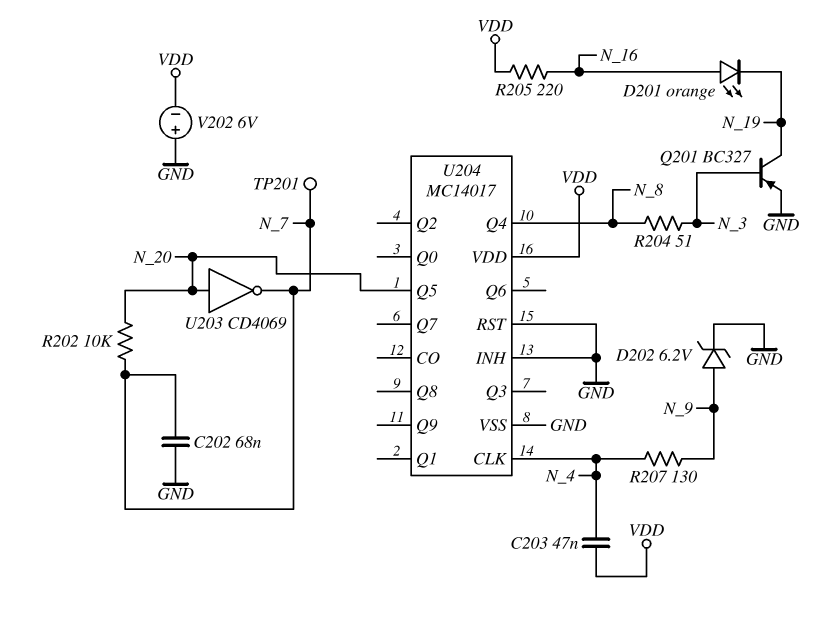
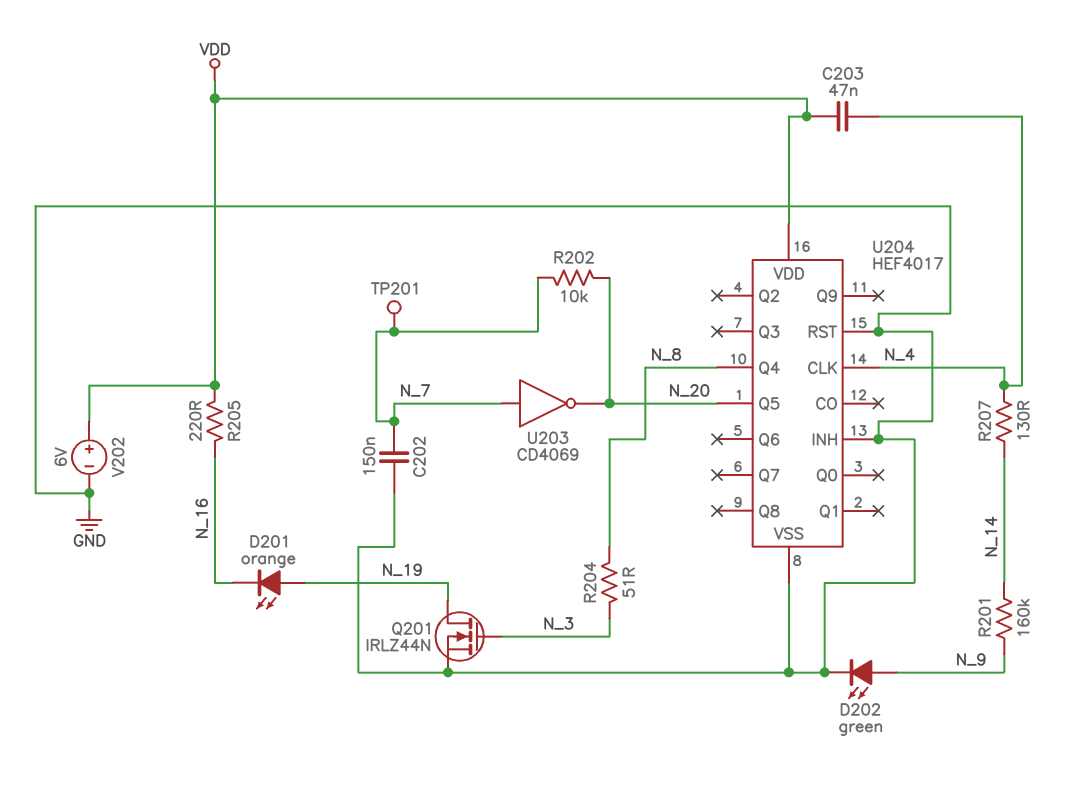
C202: 68nF (GND, N_7) -> 150nF (GND, N_7)
D201: LED orange (A N_16, K N_19) -> LED orange (A N_19, K N_16)
D202: zener 6.2V (A N_9, K GND) -> LED green (A N_9, K GND)
Q201: PNP BC327 (B N_3, C N_19, E GND) -> NMOS IRLZ44N (G N_3, D N_19, S GND)
R201: none -> 160k (N_9, N_14)
R207: 130 (N_4, N_9) -> 130 (N_4, N_14)
U203: NOT CD4069 (in N_20, out N_7) -> NOT CD4069 (in N_7, out N_20)
U204: MC14017 -> HEF4017
V202: 6V (plus GND, minus VDD) -> 6V (plus VDD, minus GND)

